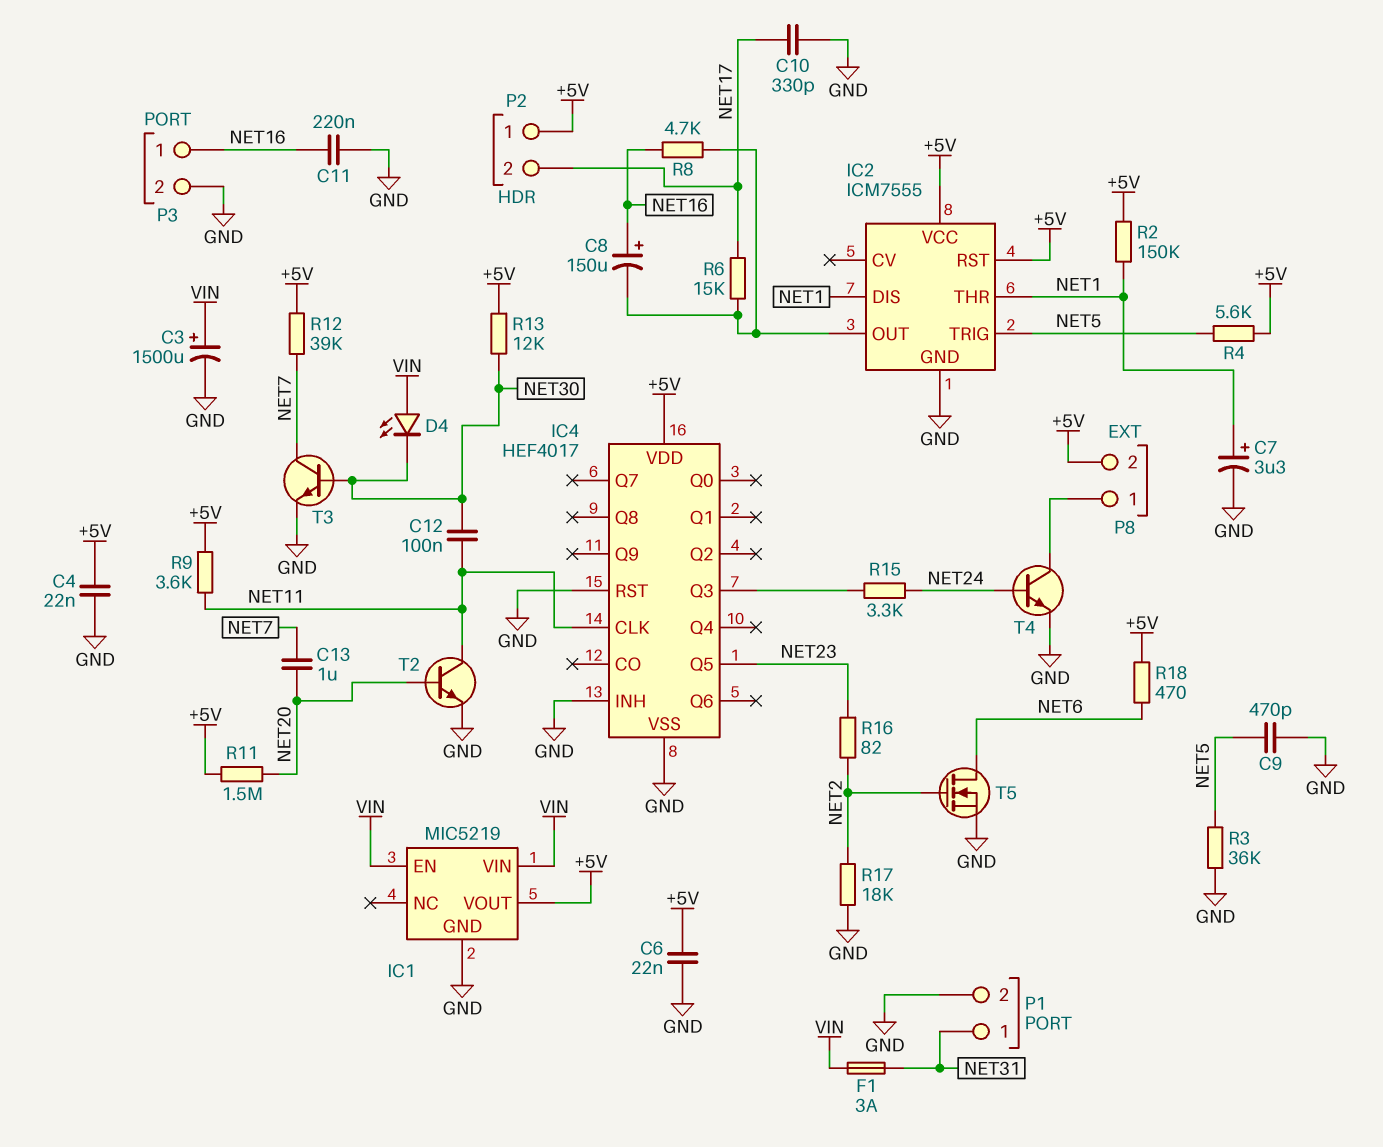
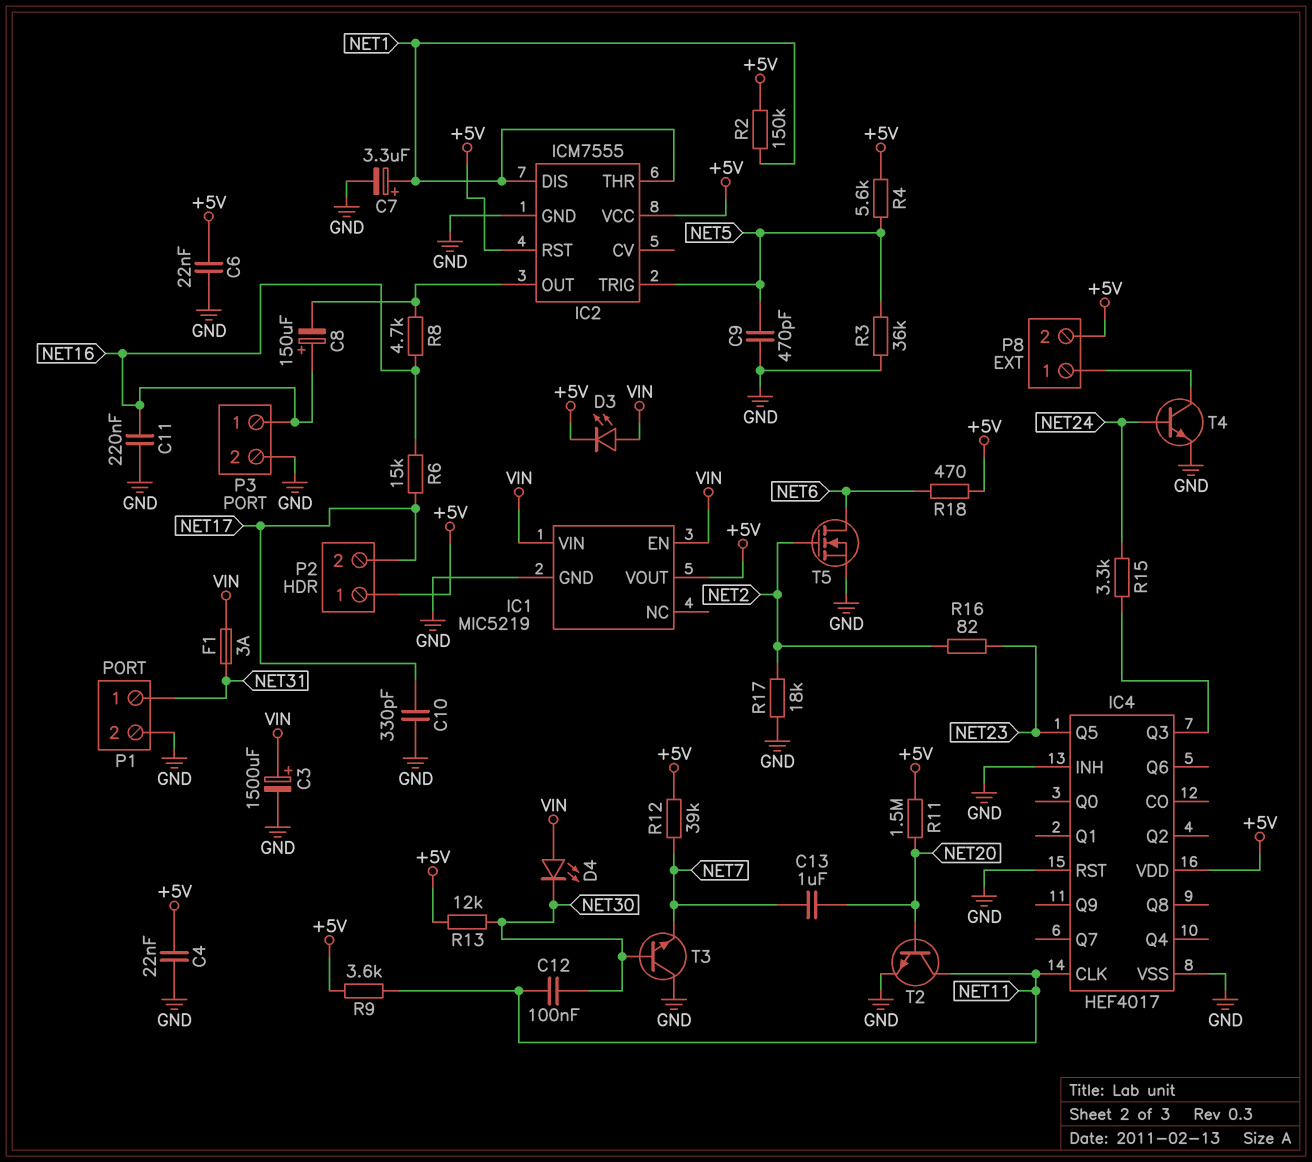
D3: none -> LED (A VIN, K +5V)
R6: 15k (IC2/OUT, NET17) -> 15k (NET16, NET17)
T3: NPN (B NET30, C NET7, E GND) -> NPN (B NET30, C GND, E NET7)

